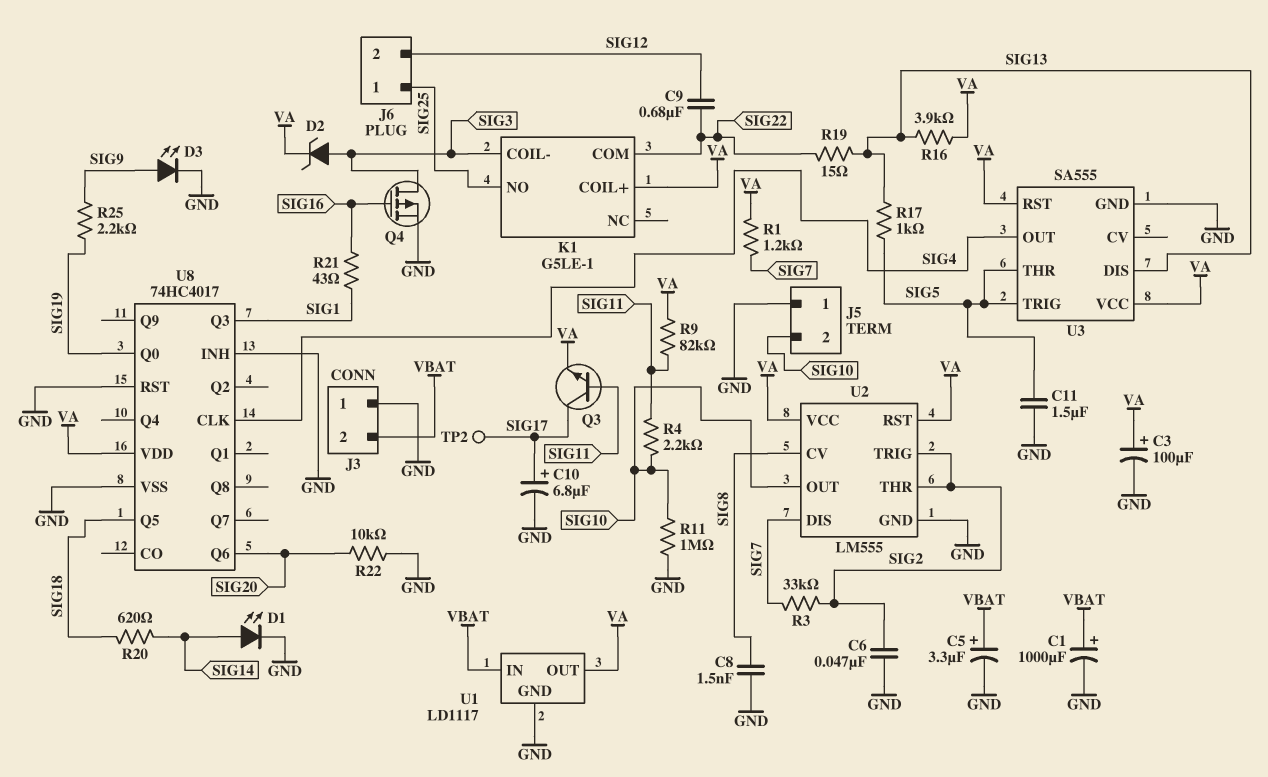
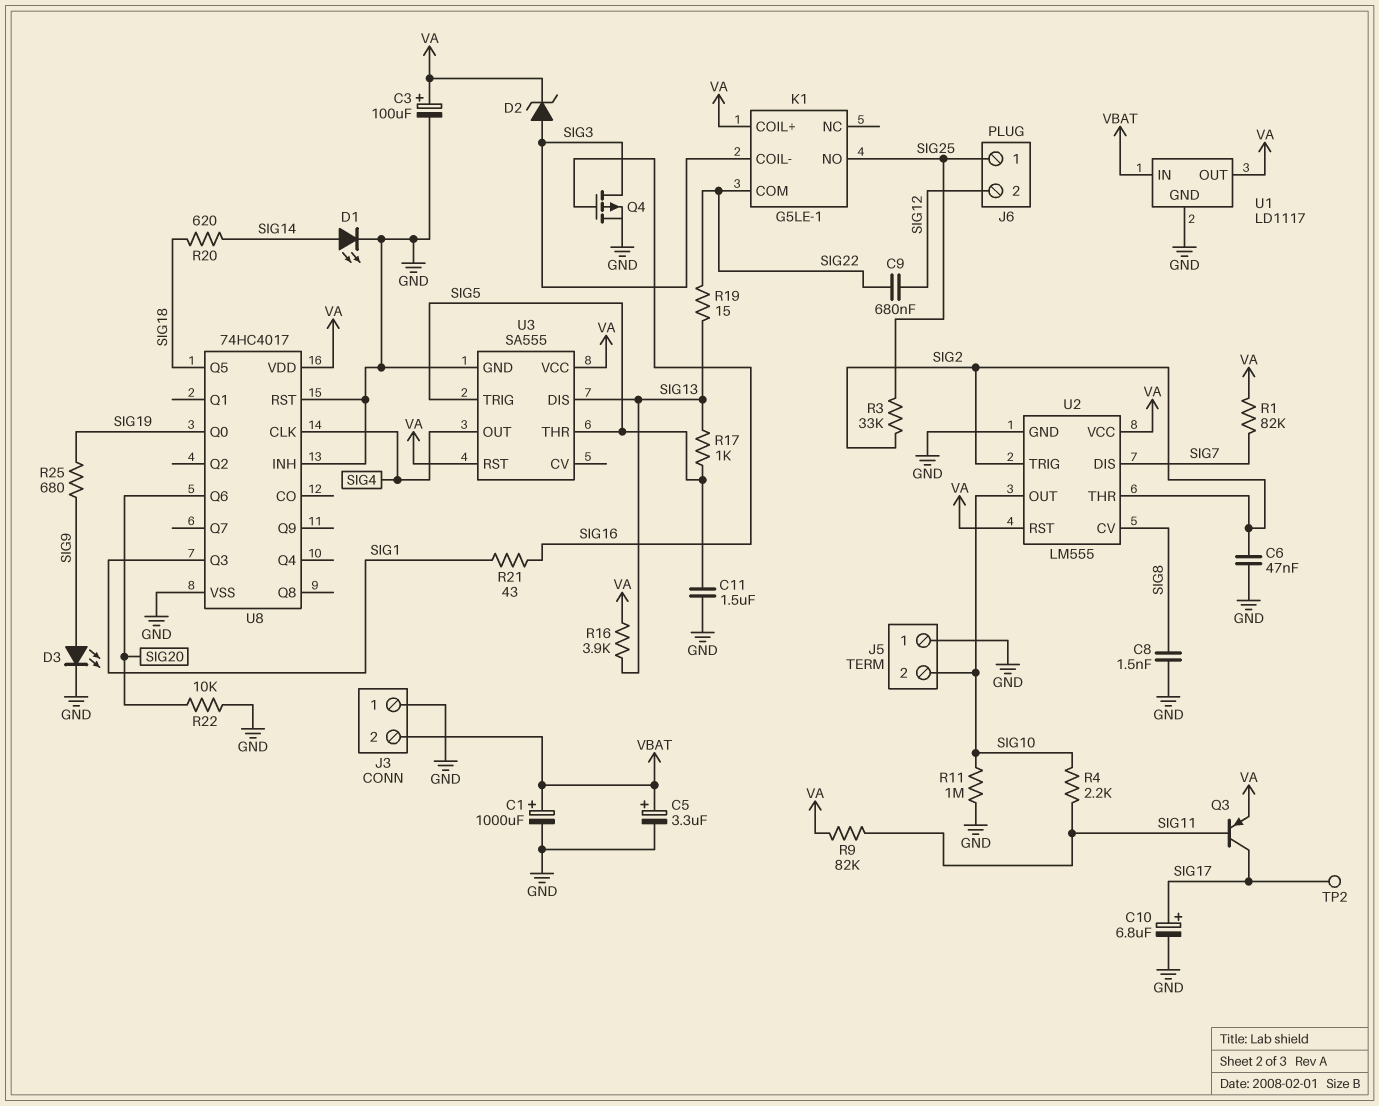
Q3: NPN (B SIG11, C SIG17, E VA) -> PNP (B SIG11, C SIG17, E VA)
R1: 1.2k (SIG7, VA) -> 82k (SIG7, VA)
R3: 33k (SIG2, SIG7) -> 33k (SIG2, SIG25)
R25: 2.2k (SIG9, SIG19) -> 680 (SIG9, SIG19)

